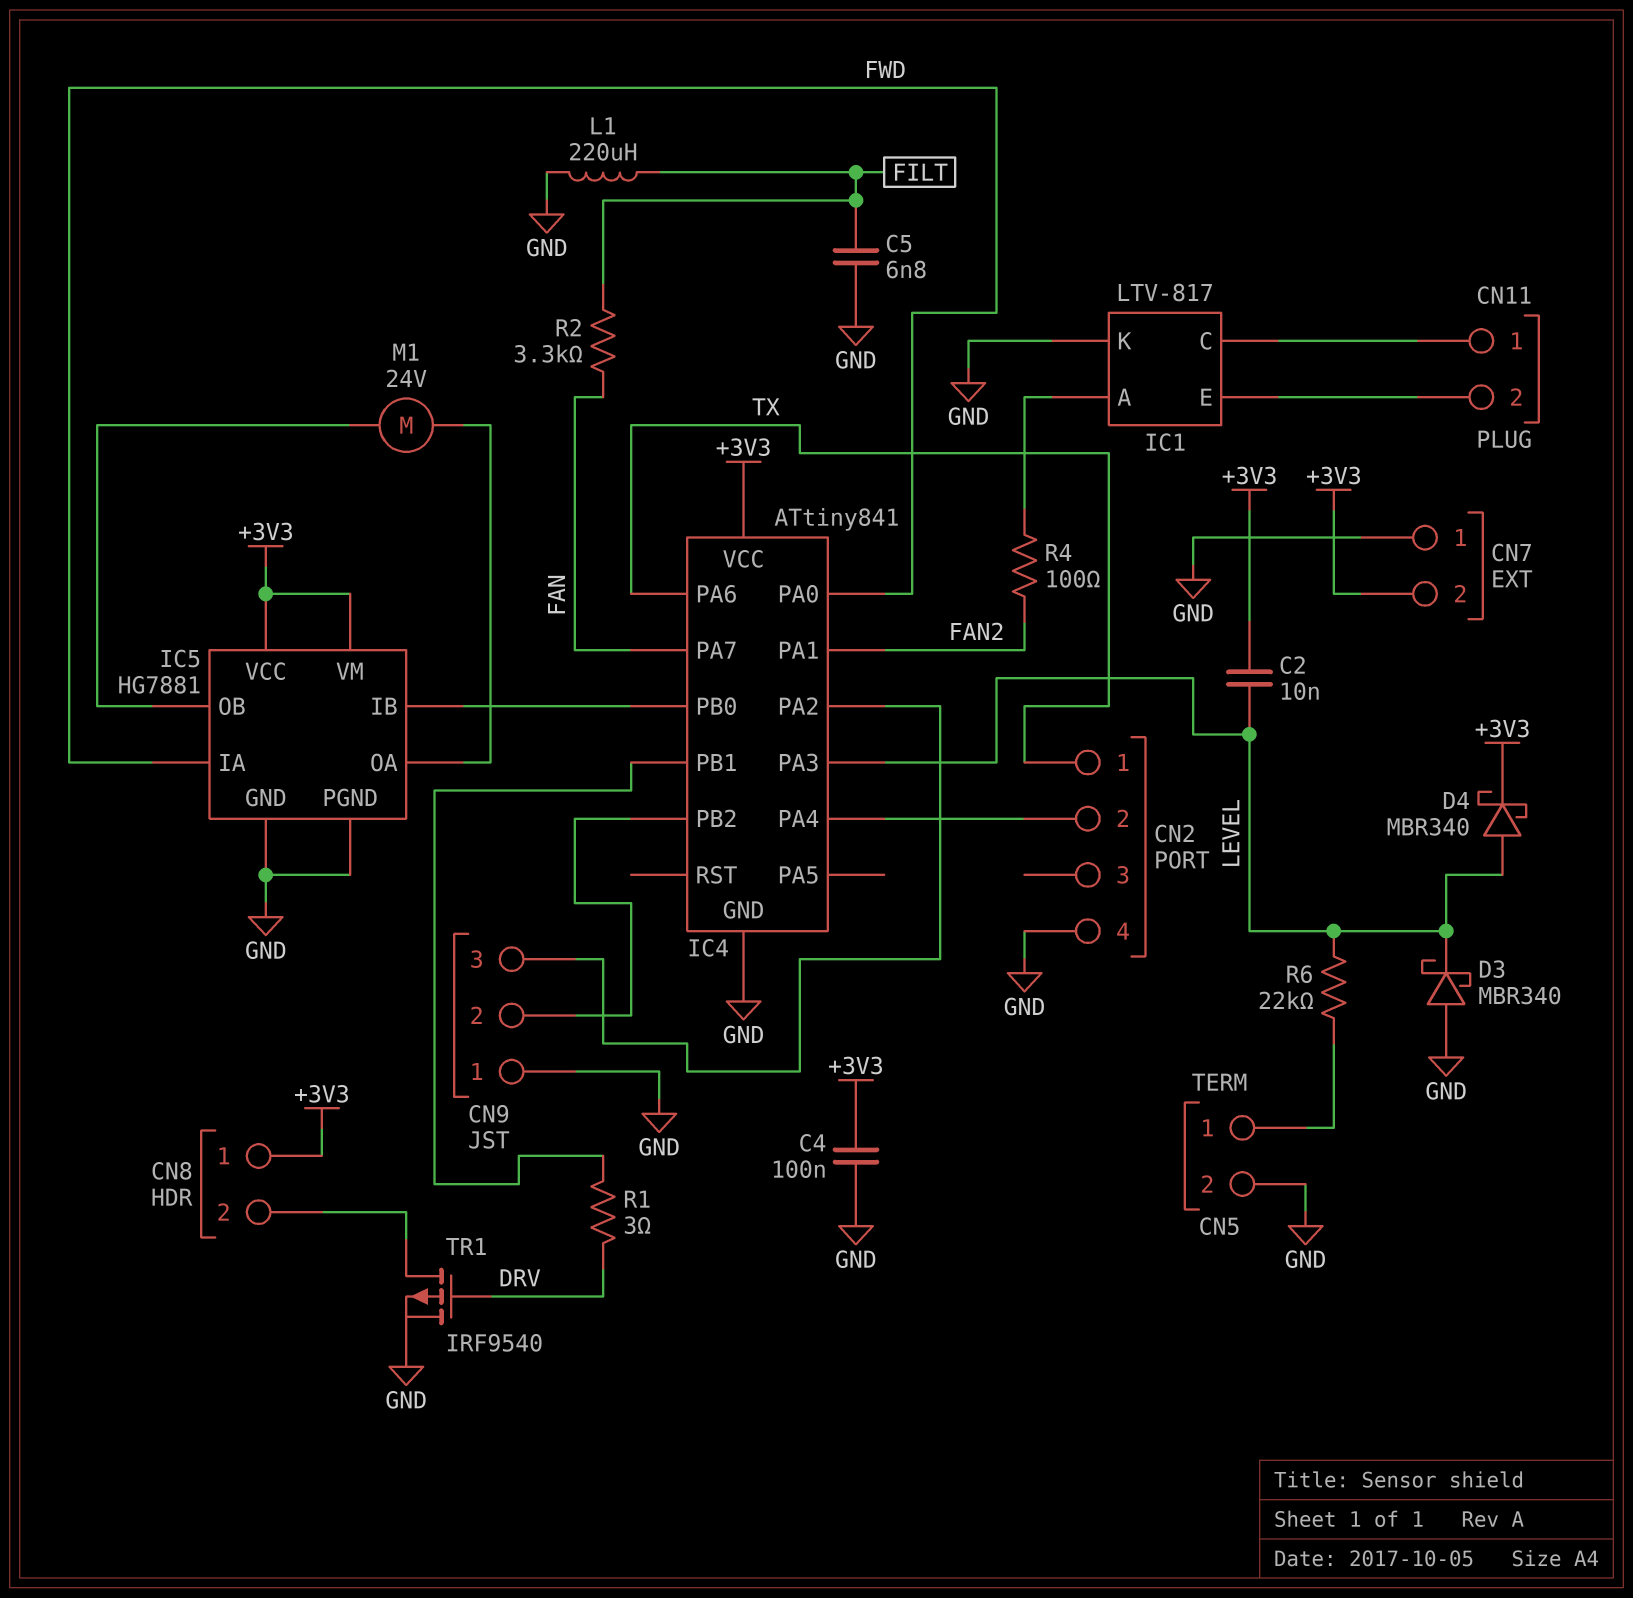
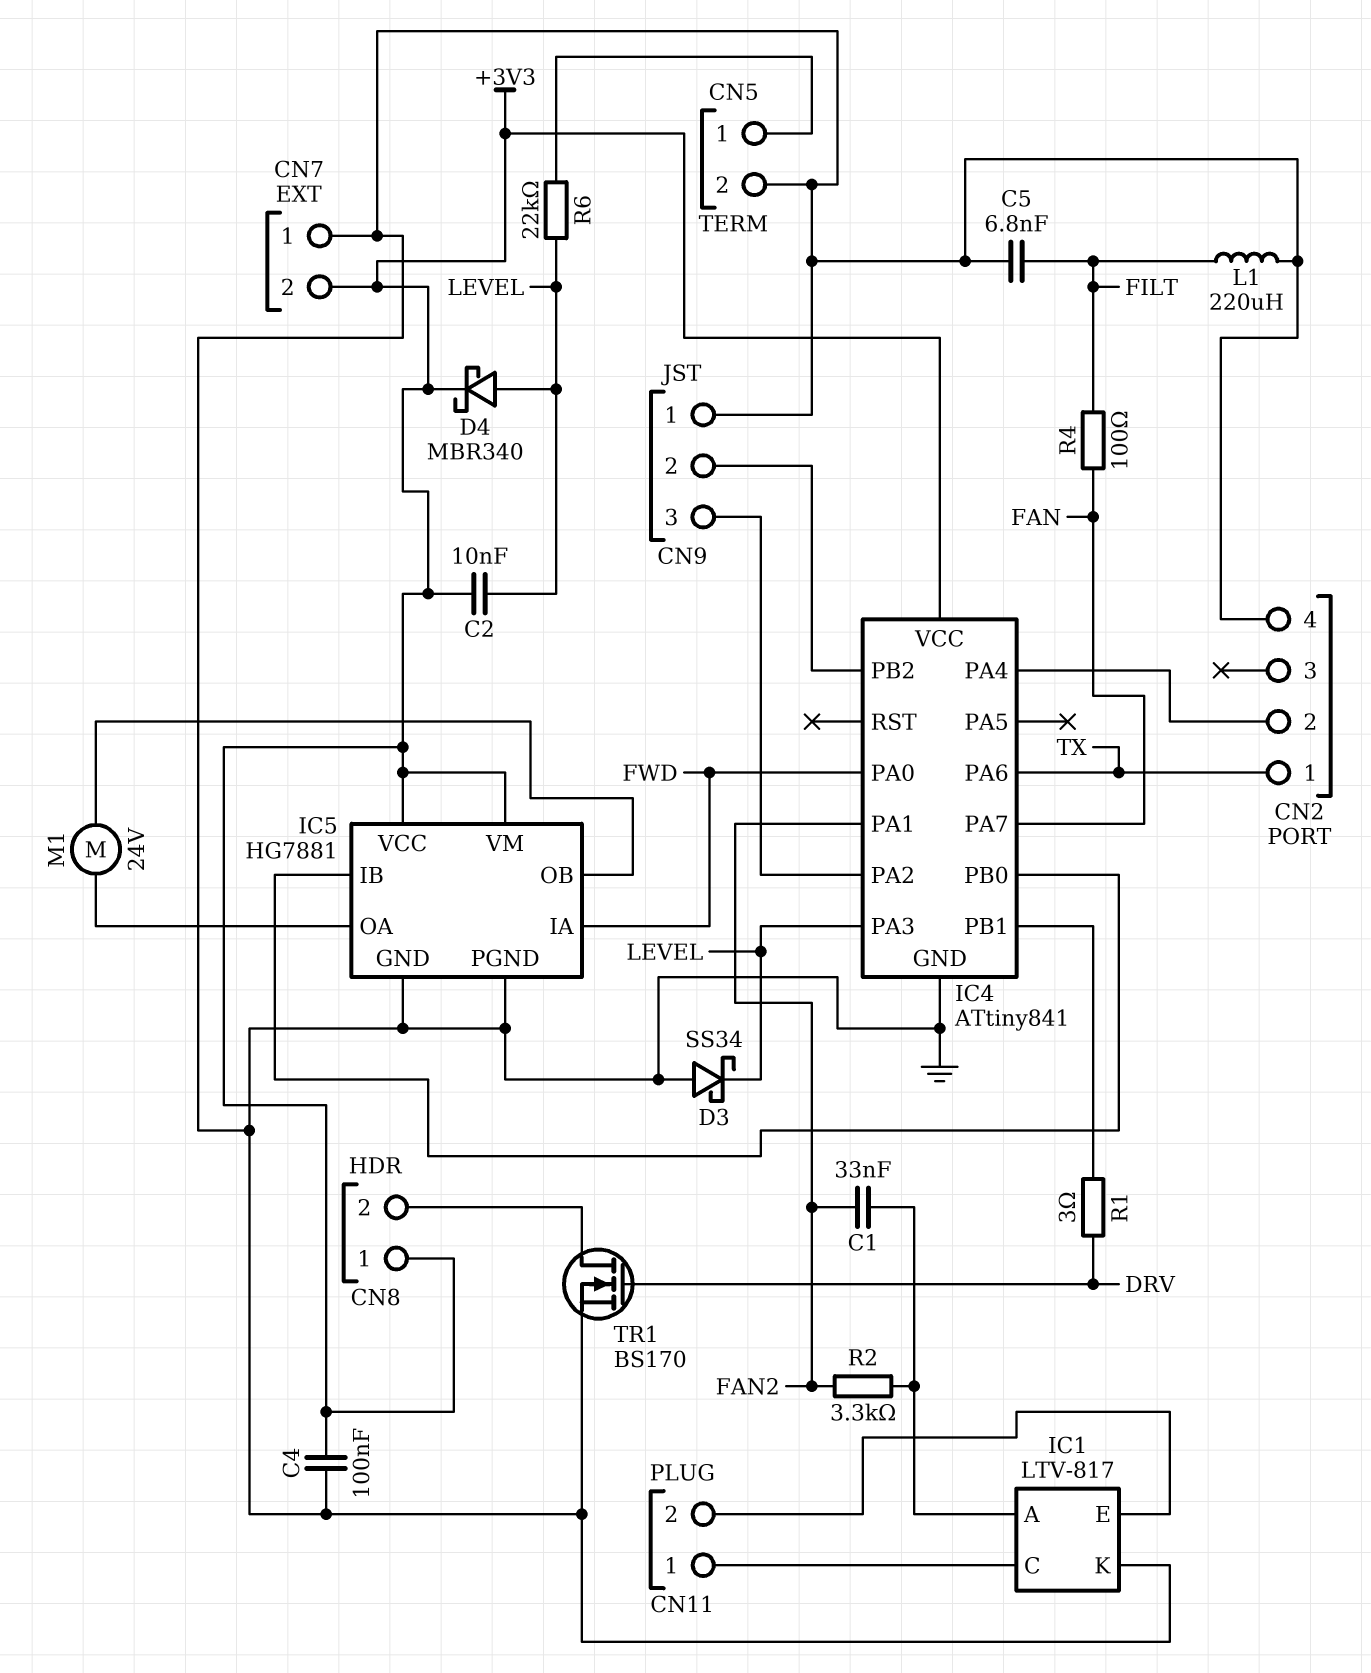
C1: none -> 33nF (FAN2, IC1/A)
D3: schottky MBR340 (A GND, K LEVEL) -> schottky SS34 (A GND, K LEVEL)
R2: 3.3k (FAN, FILT) -> 3.3k (FAN2, IC1/A)
R4: 100 (FAN2, IC1/A) -> 100 (FAN, FILT)
TR1: PMOS IRF9540 (G DRV, D CN8/2, S GND) -> NMOS BS170 (G DRV, D CN8/2, S GND)

